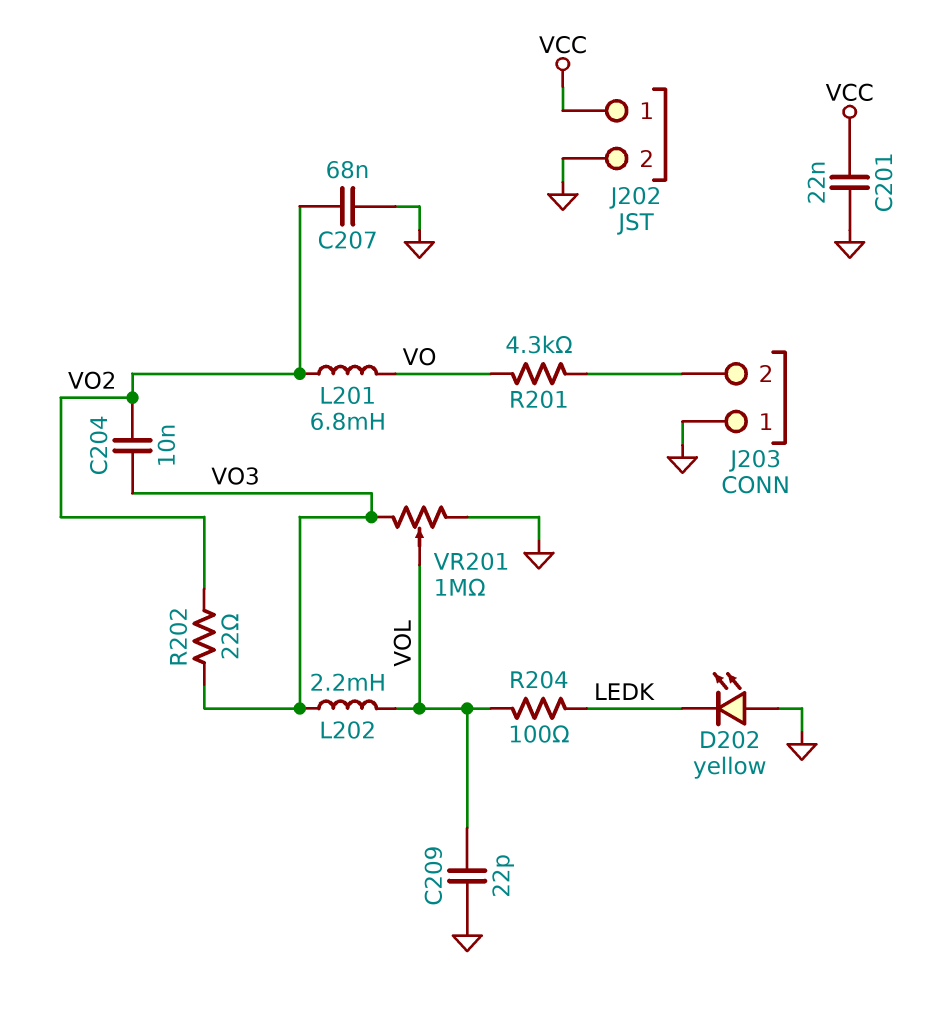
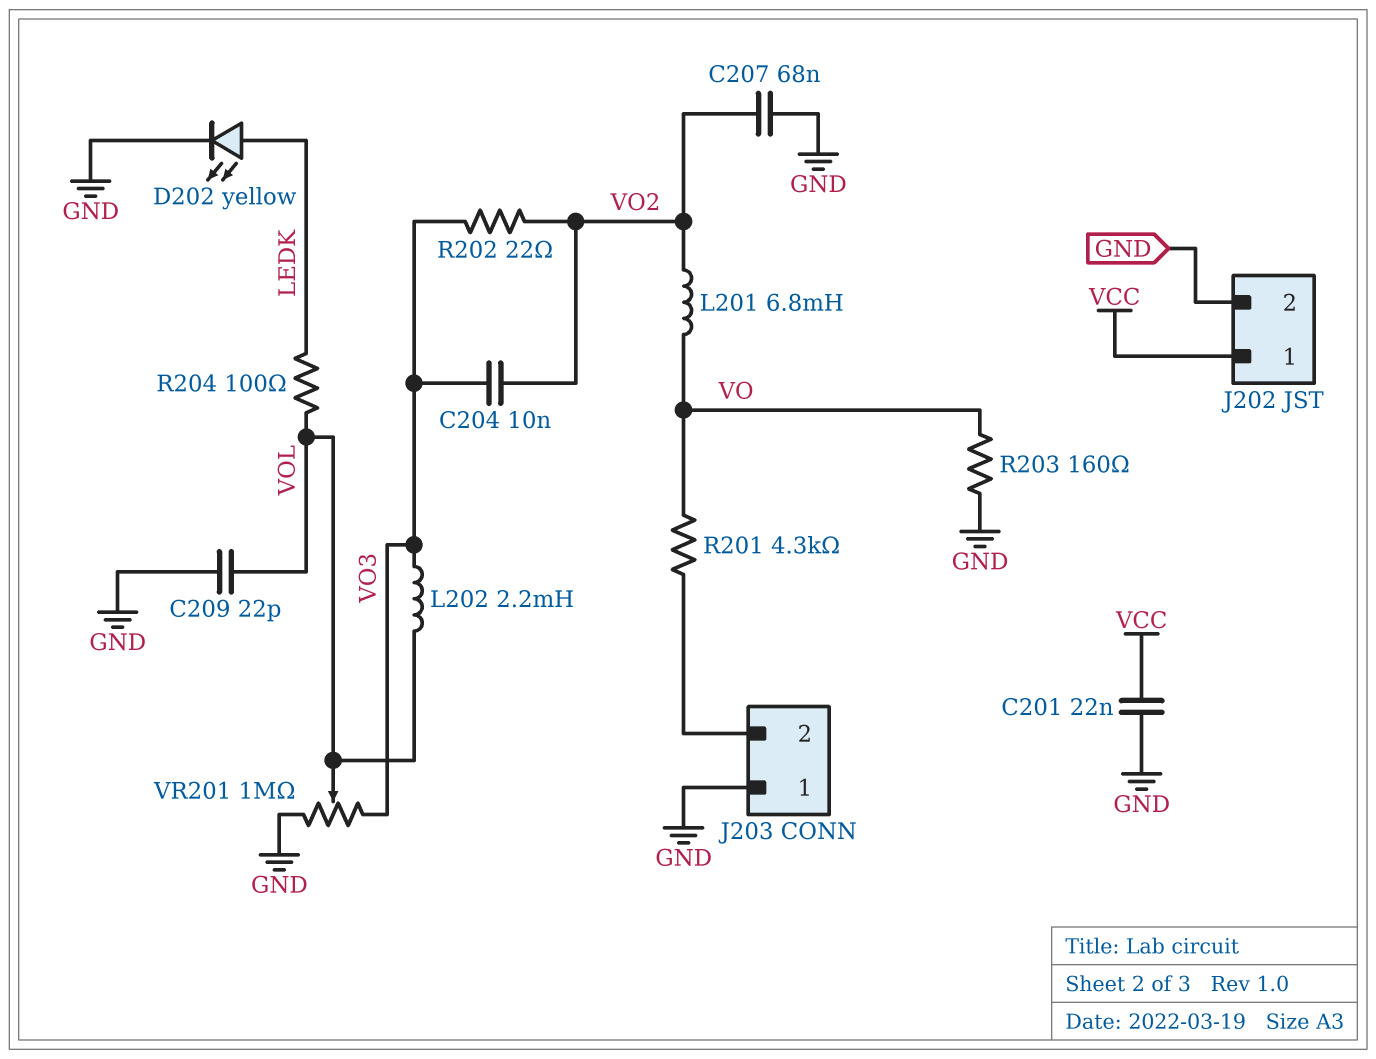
D202: LED yellow (A GND, K LEDK) -> LED yellow (A LEDK, K GND)
R203: none -> 160 (GND, VO)

